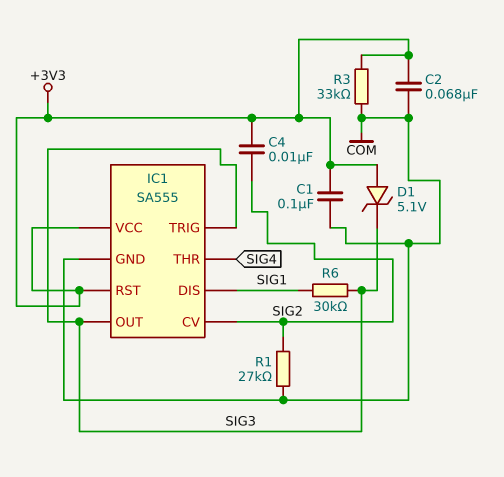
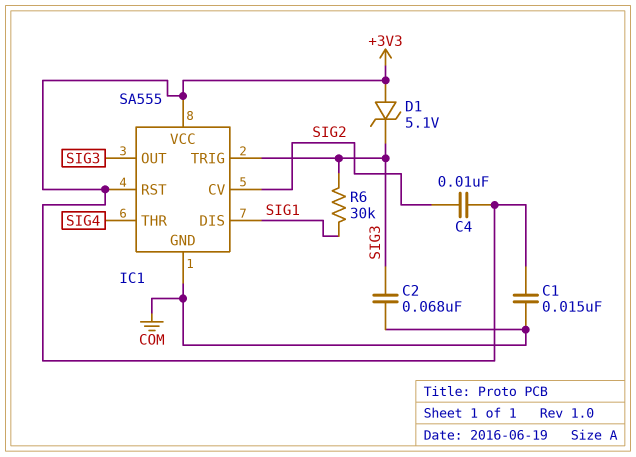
C1: 100nF (+3V3, COM) -> 15nF (+3V3, COM)
C2: 68nF (+3V3, COM) -> 68nF (COM, SIG3)
R1: 27k (COM, SIG2) -> none
R3: 33k (+3V3, COM) -> none

